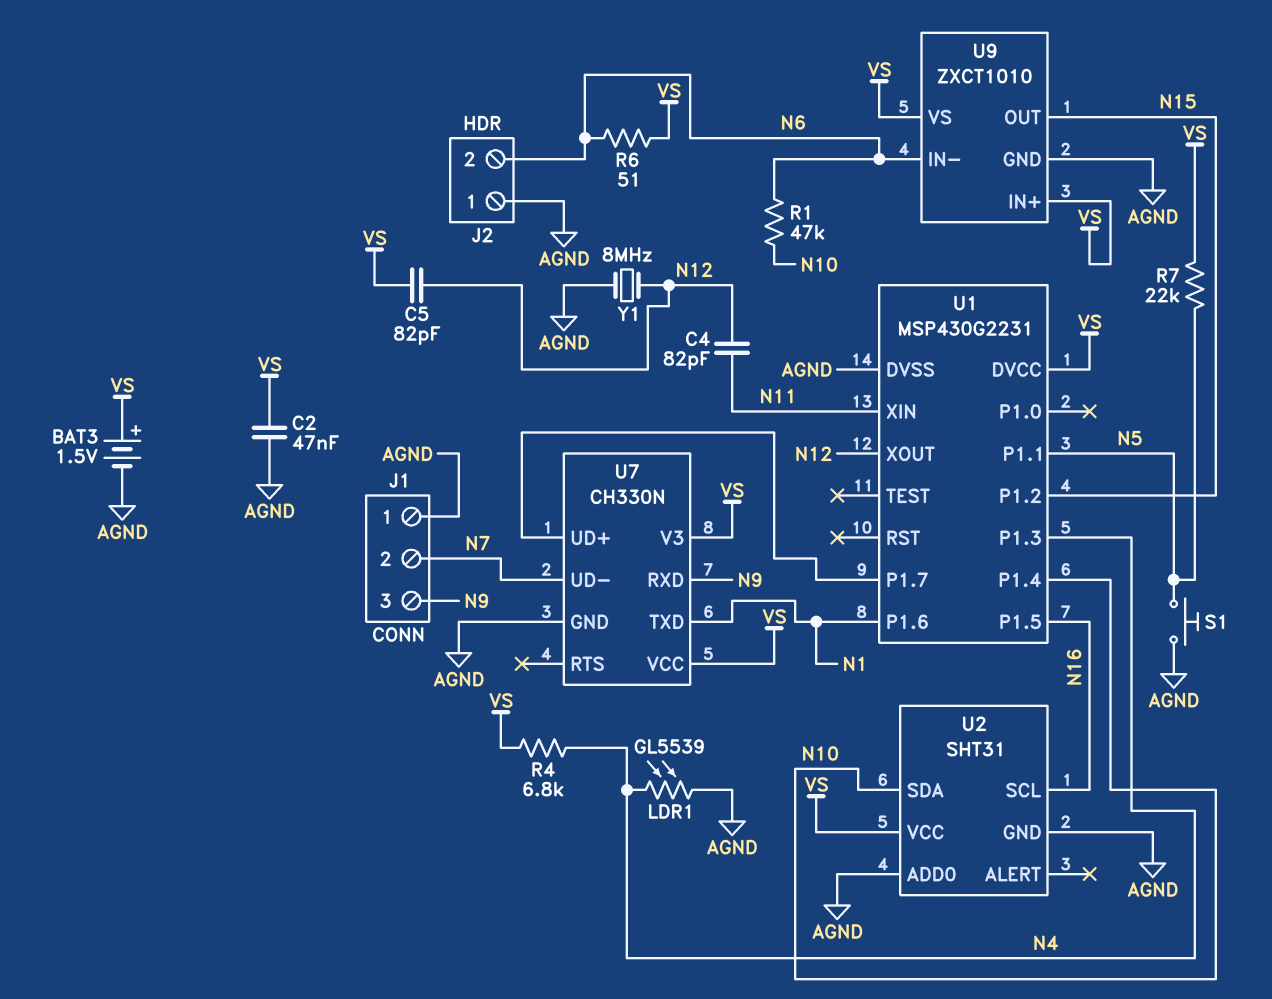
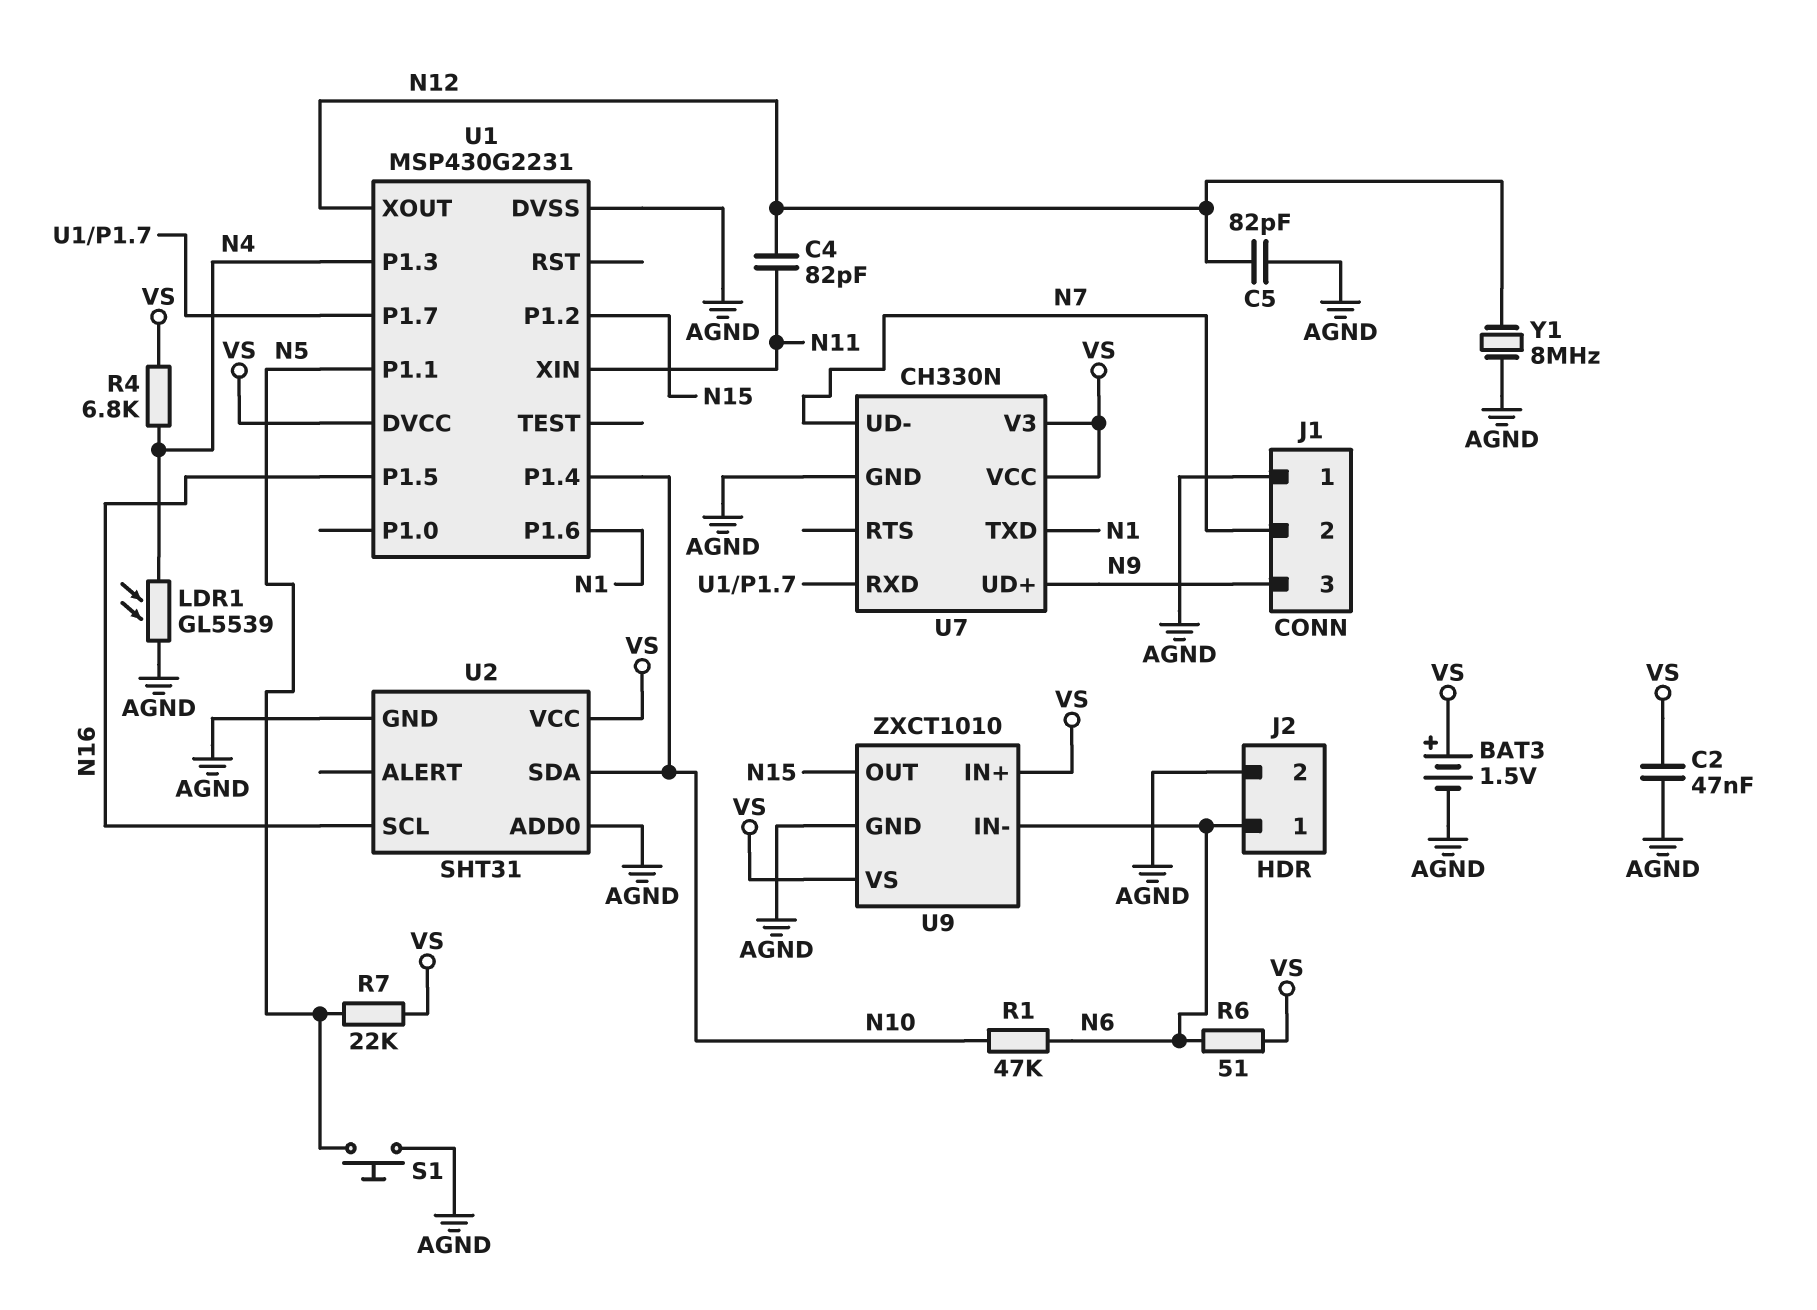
C5: 82pF (N12, VS) -> 82pF (AGND, N12)
J2 pin 1: AGND -> N6
J2 pin 2: N6 -> AGND
U7 pin RXD: N9 -> U1/P1.7
U7 pin UD+: U1/P1.7 -> N9

